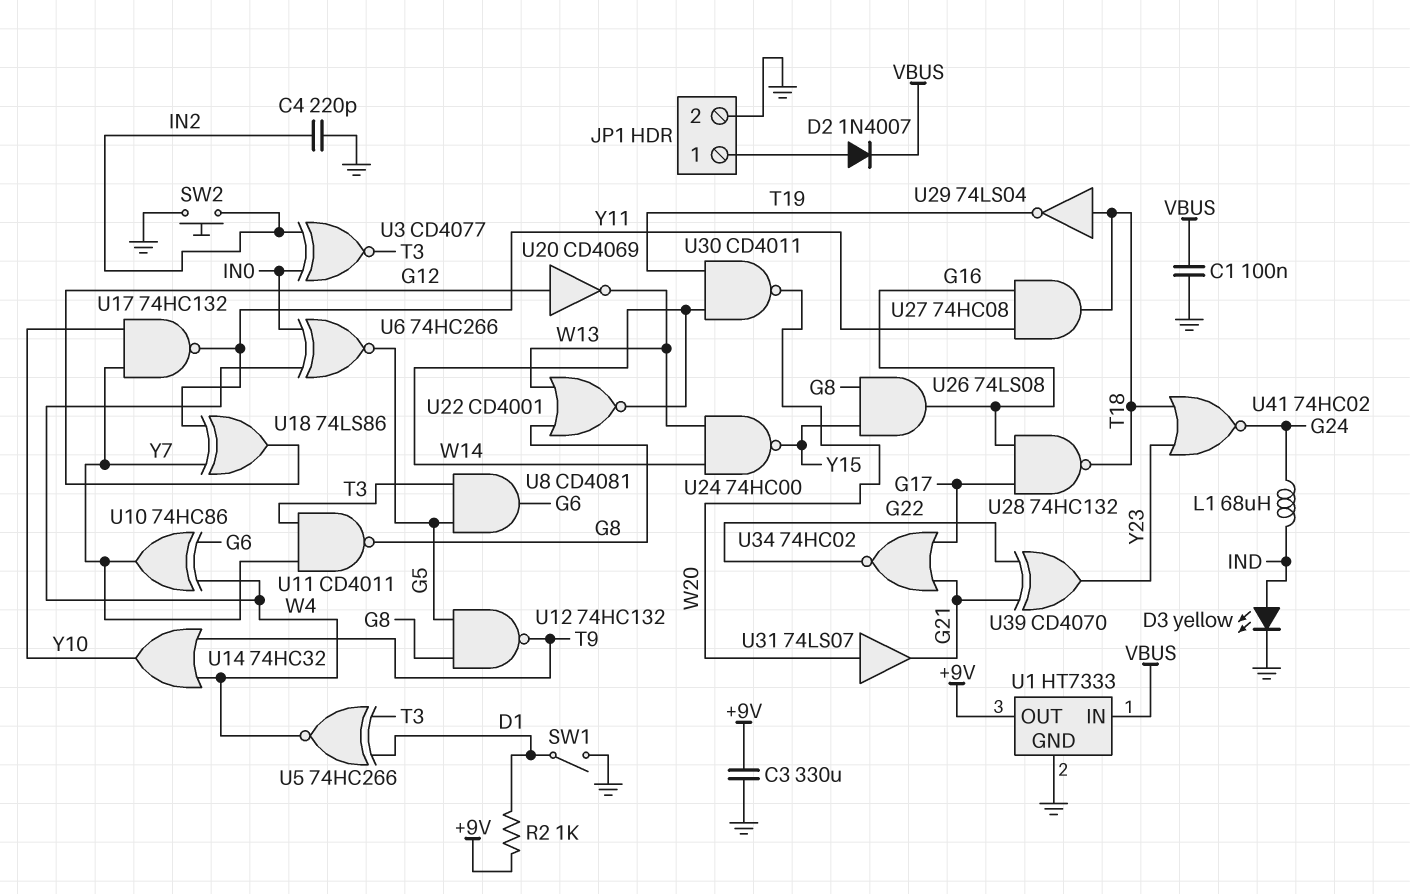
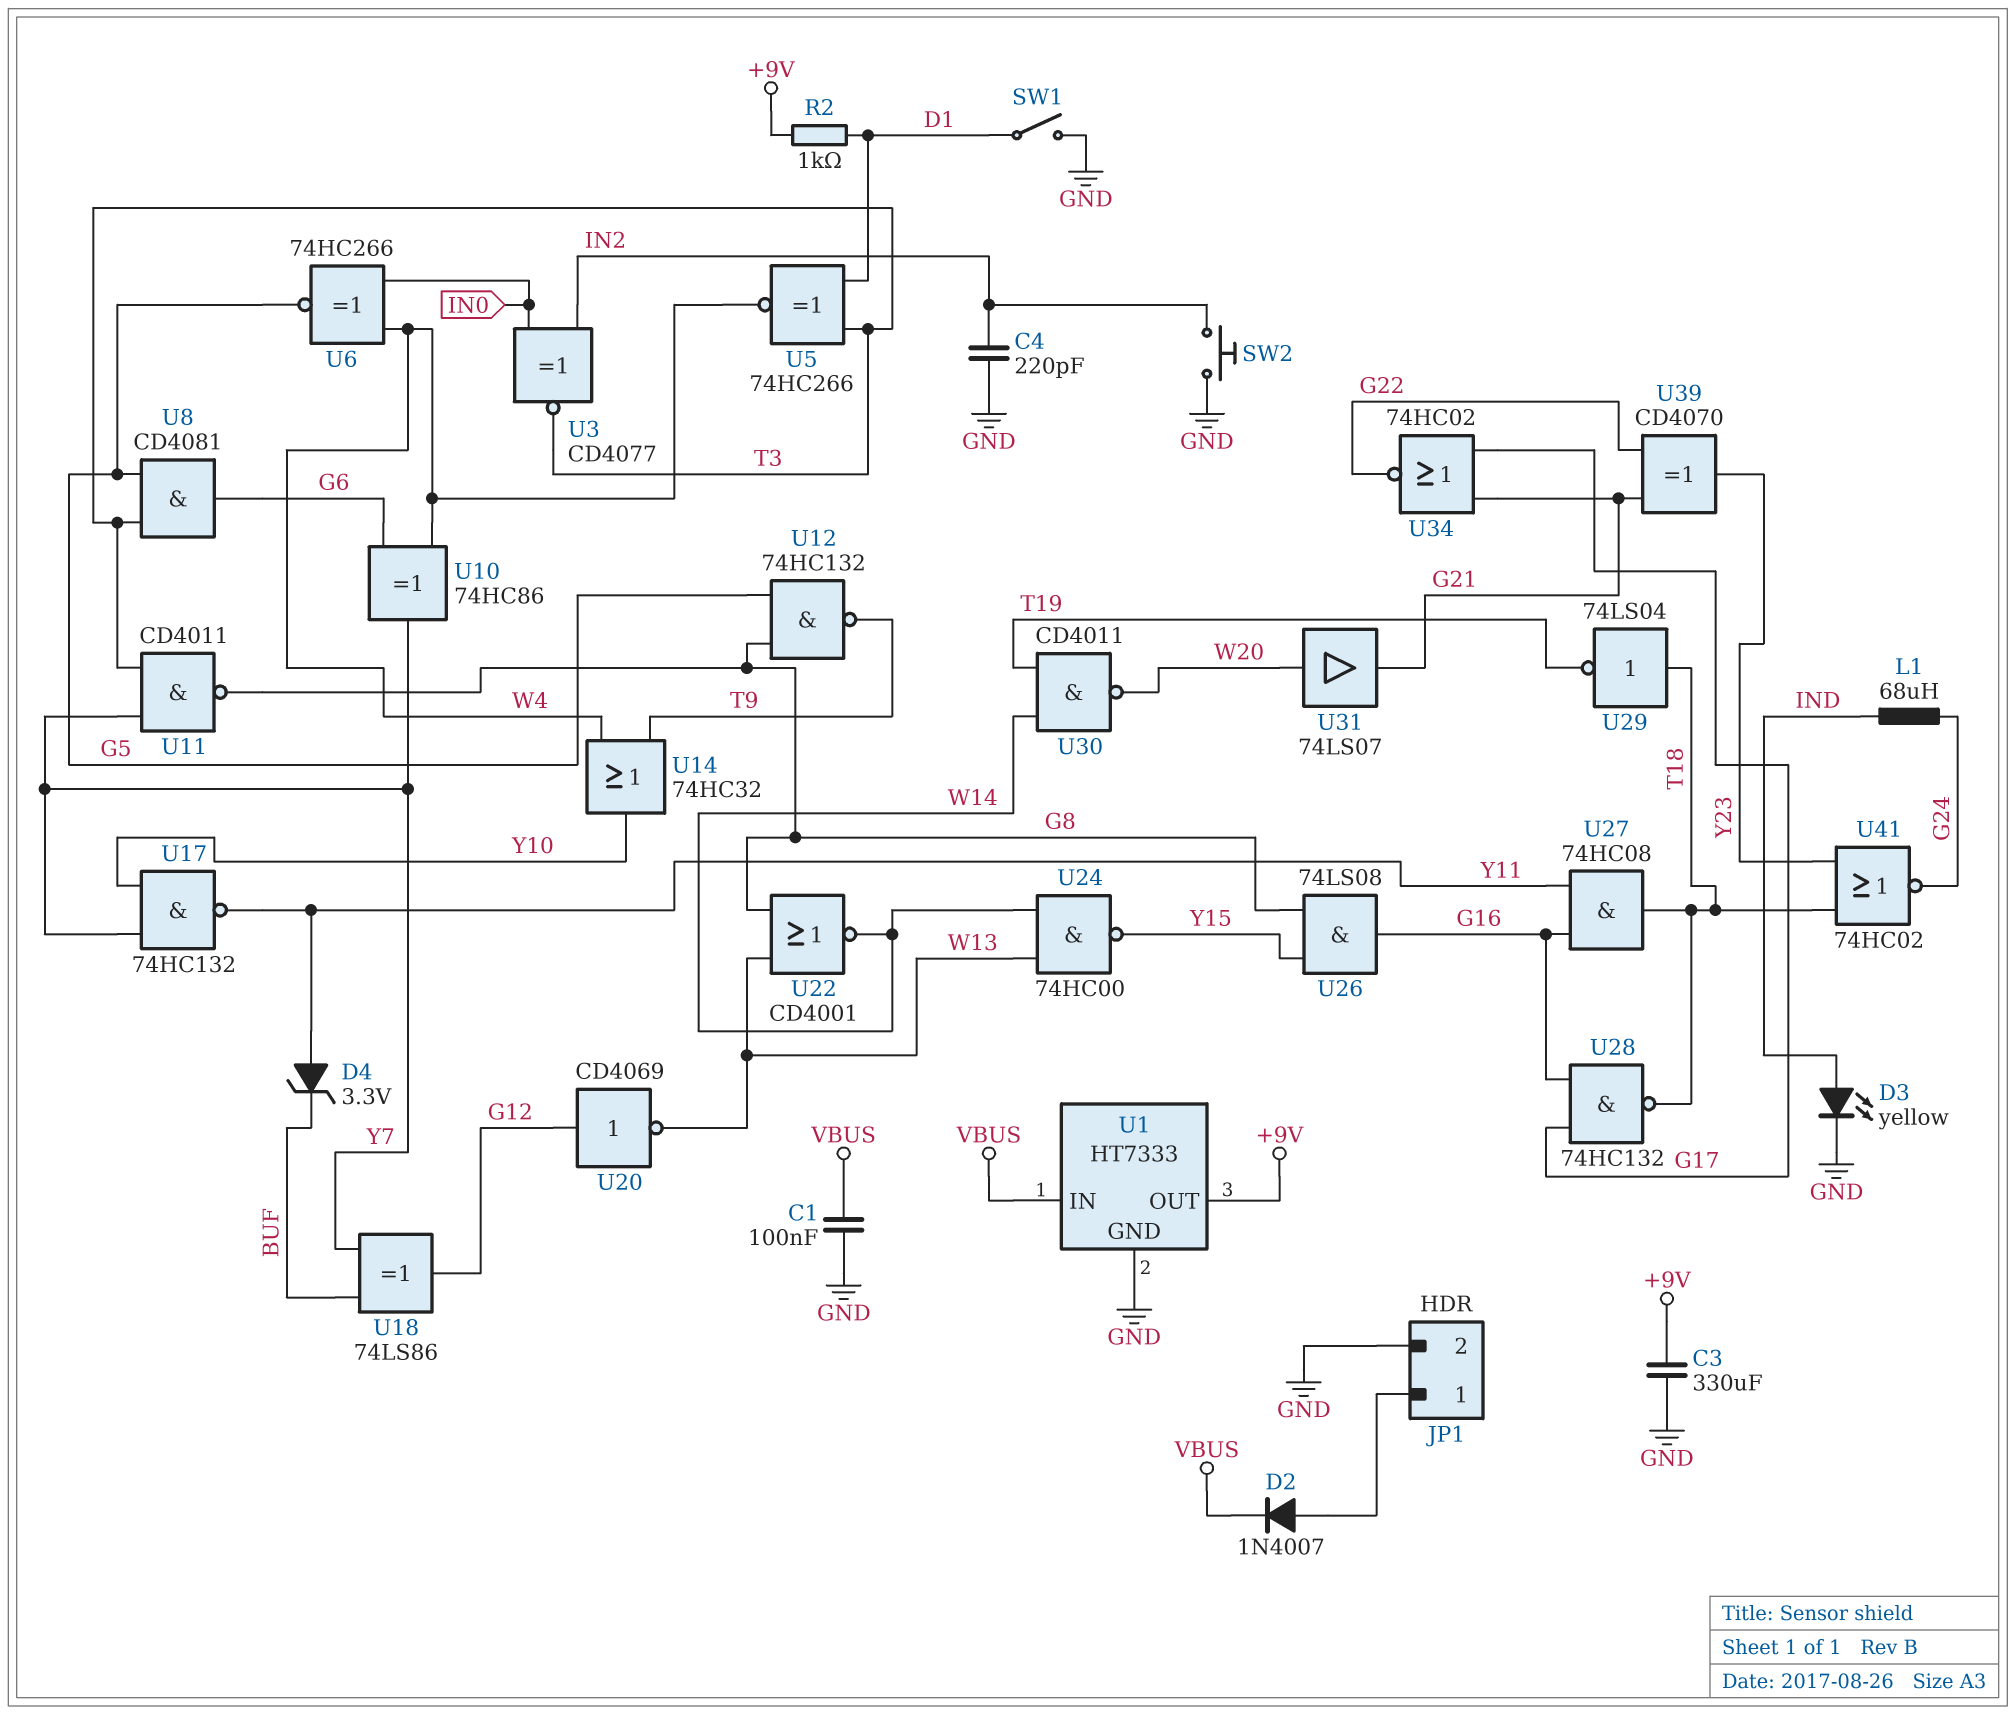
D4: none -> zener 3.3V (A Y11, K BUF)
U18: XOR 74LS86 (in Y7, in Y11, out G12) -> XOR 74LS86 (in BUF, in Y7, out G12)

